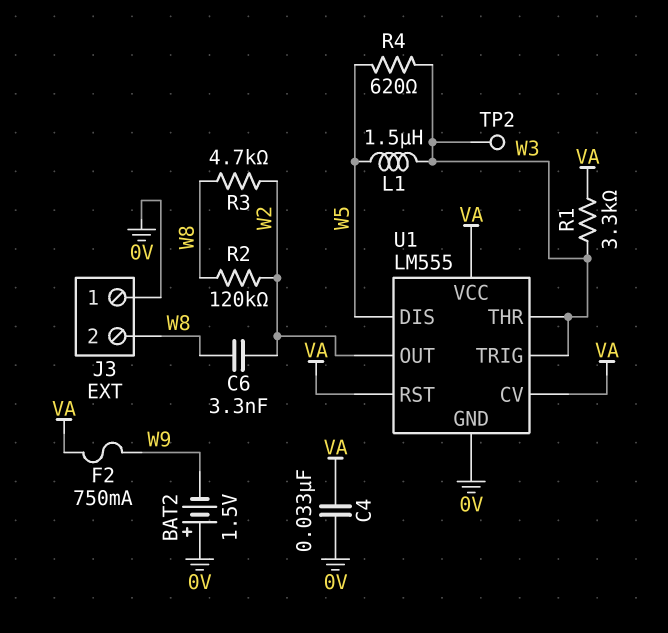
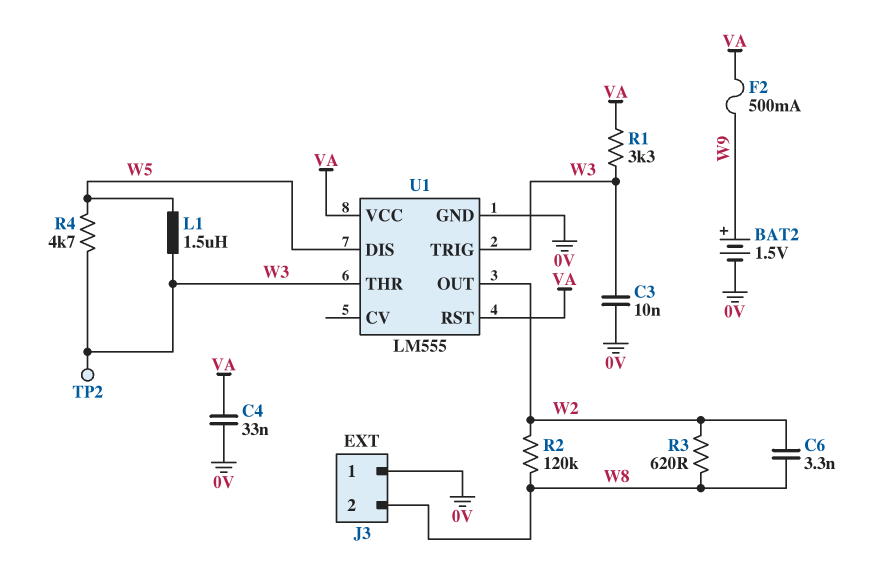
BAT2: 1.5V (plus 0V, minus W9) -> 1.5V (plus W9, minus 0V)
C3: none -> 10nF (0V, W3)
F2: 750mA (VA, W9) -> 500mA (VA, W9)
R3: 4.7k (W2, W8) -> 620 (W2, W8)
R4: 620 (W3, W5) -> 4.7k (W3, W5)
U1 pin CV: VA -> none

